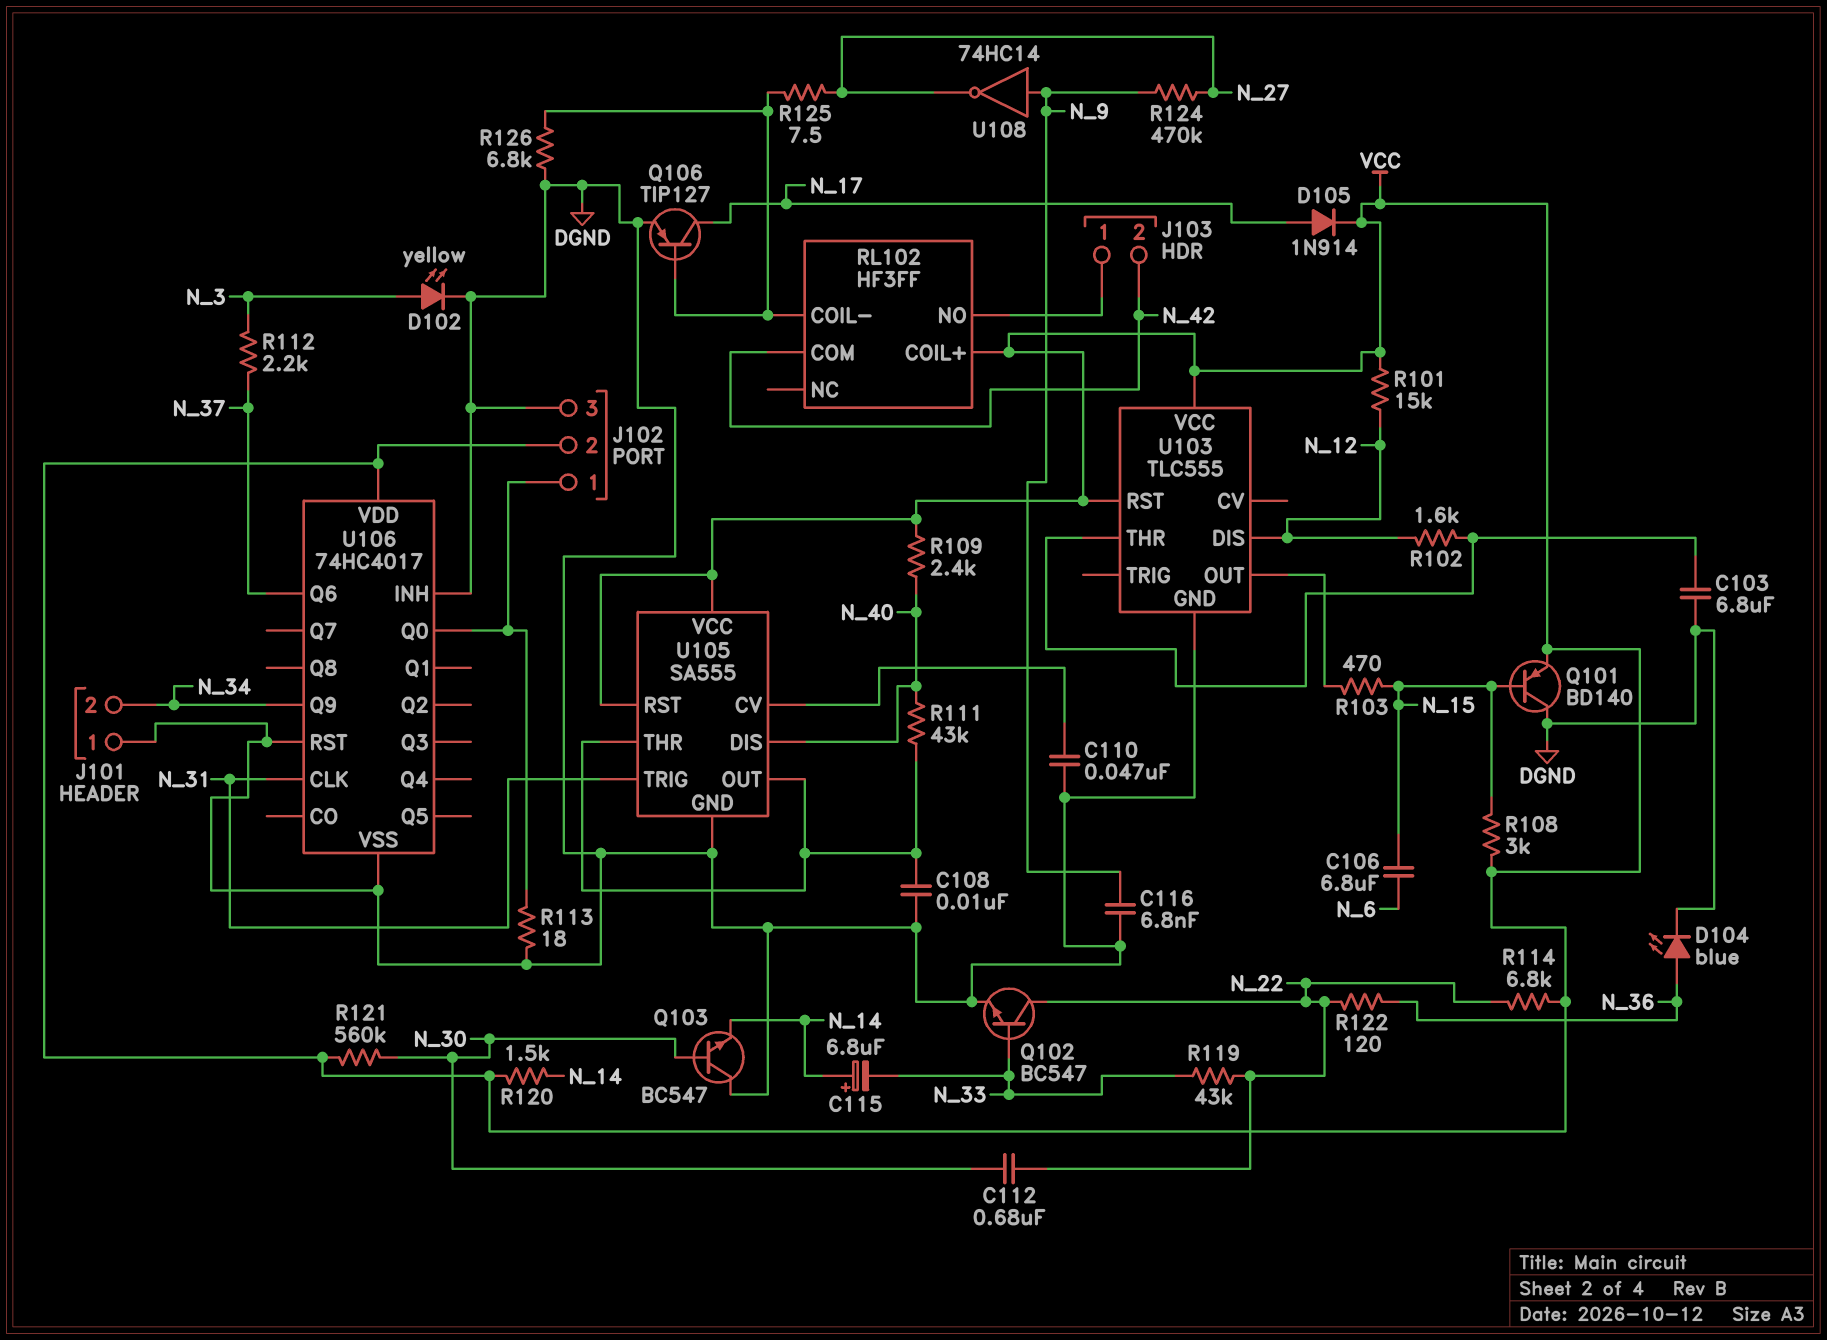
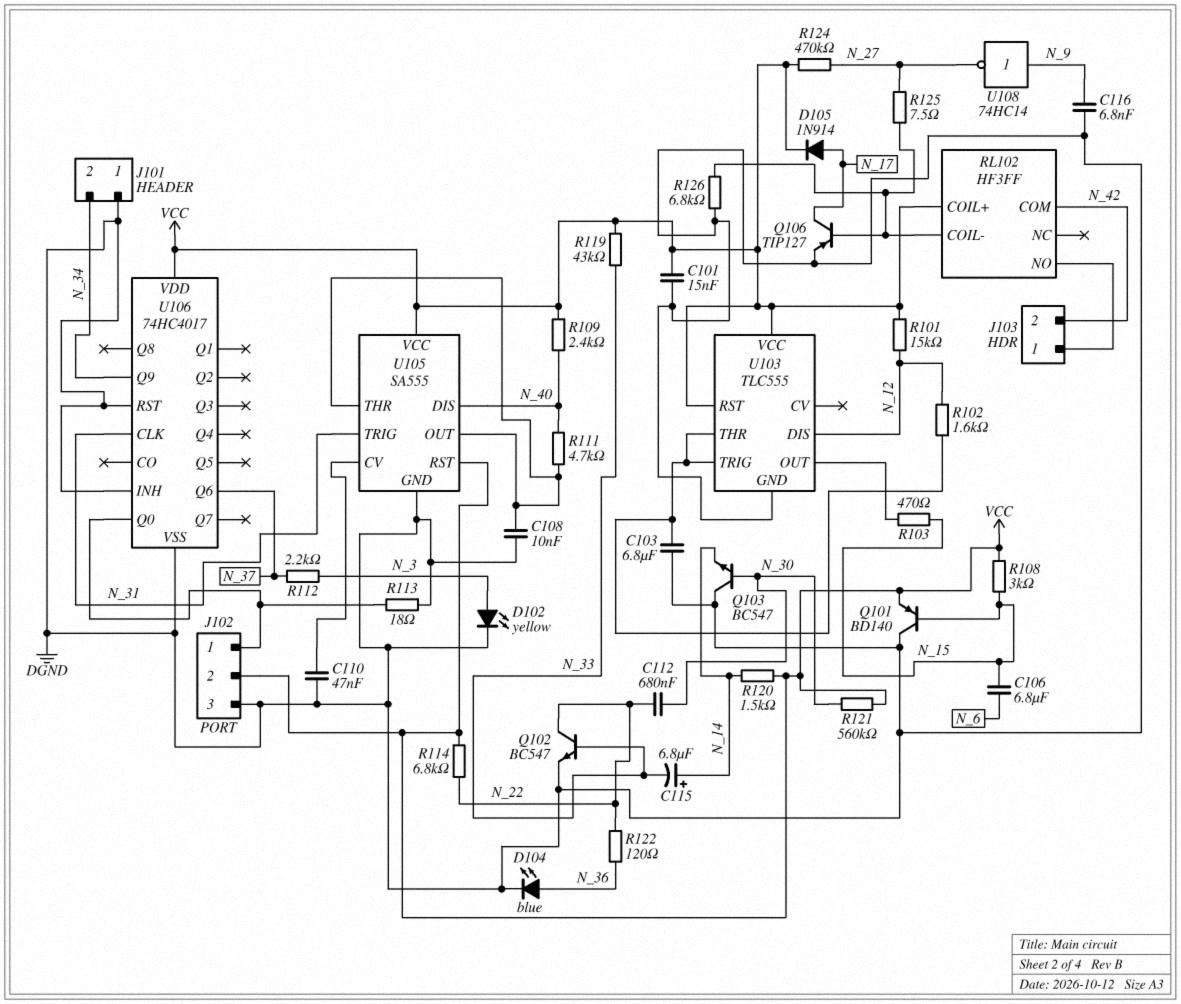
C101: none -> 15nF (DGND, VCC)
R111: 43k (N_40, U105/OUT) -> 4.7k (N_40, U105/OUT)
R119: 43k (N_22, N_33) -> 43k (N_33, VCC)
R124: 470k (N_9, N_27) -> 470k (N_27, VCC)
U103 pin TRIG: none -> U103/THR

